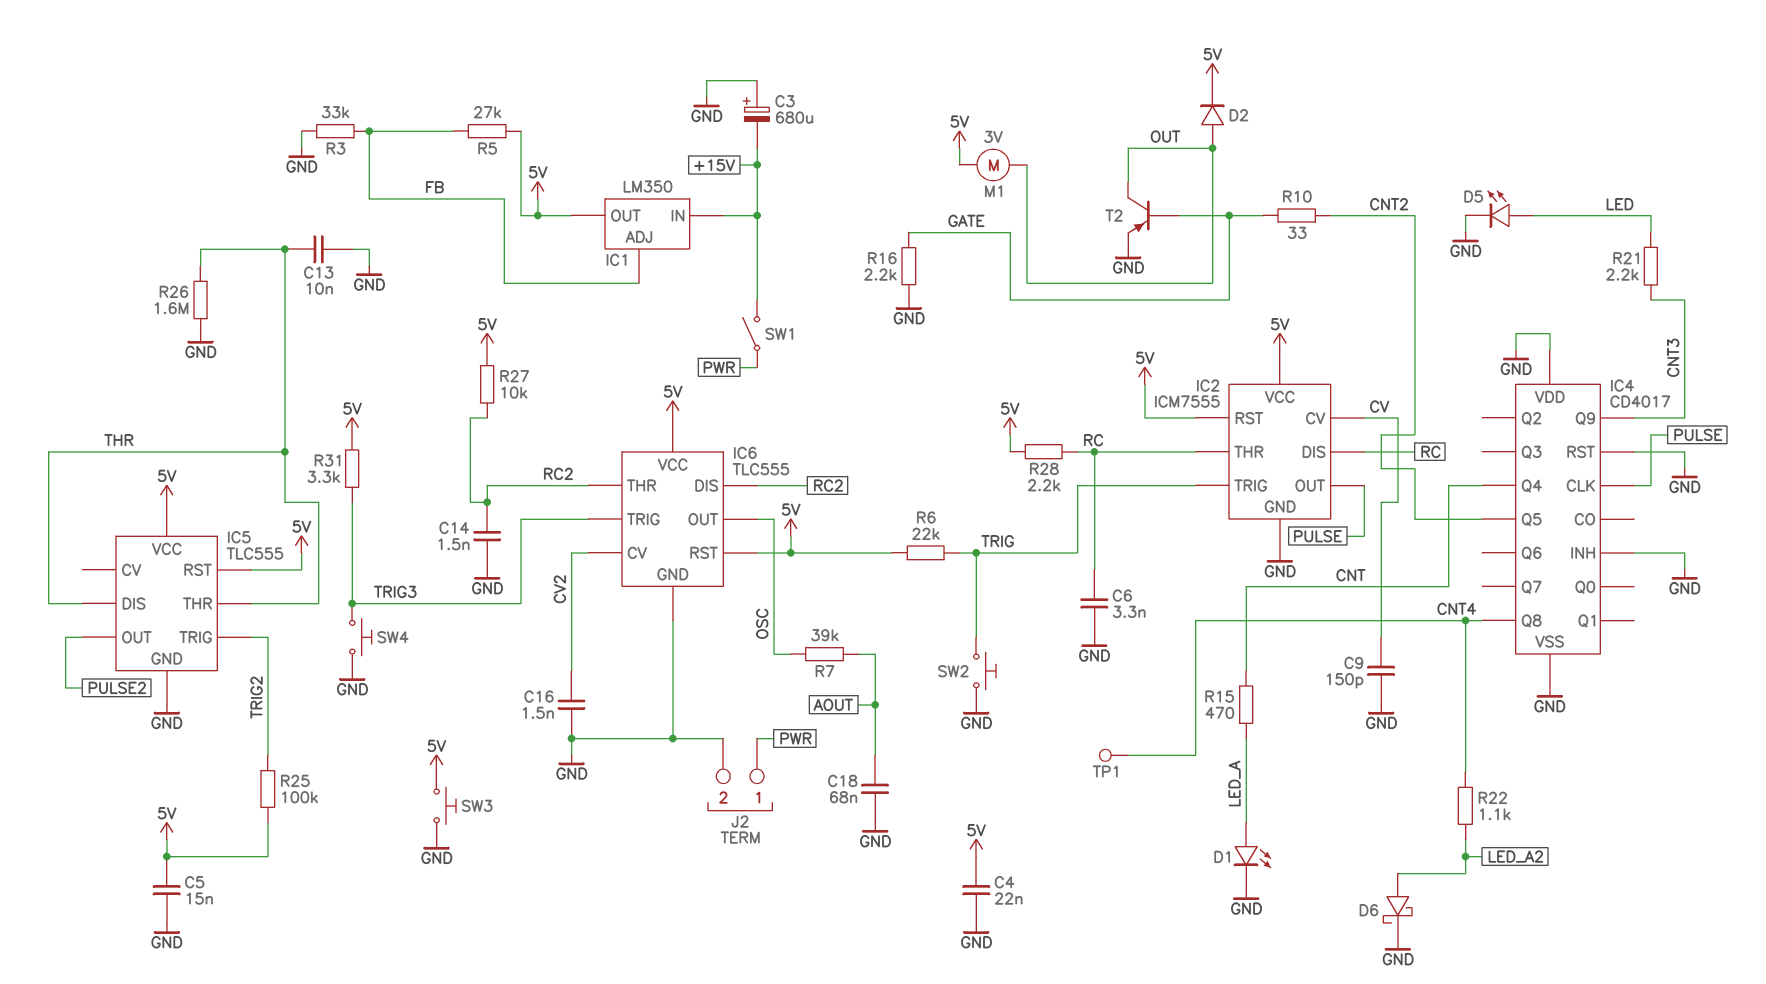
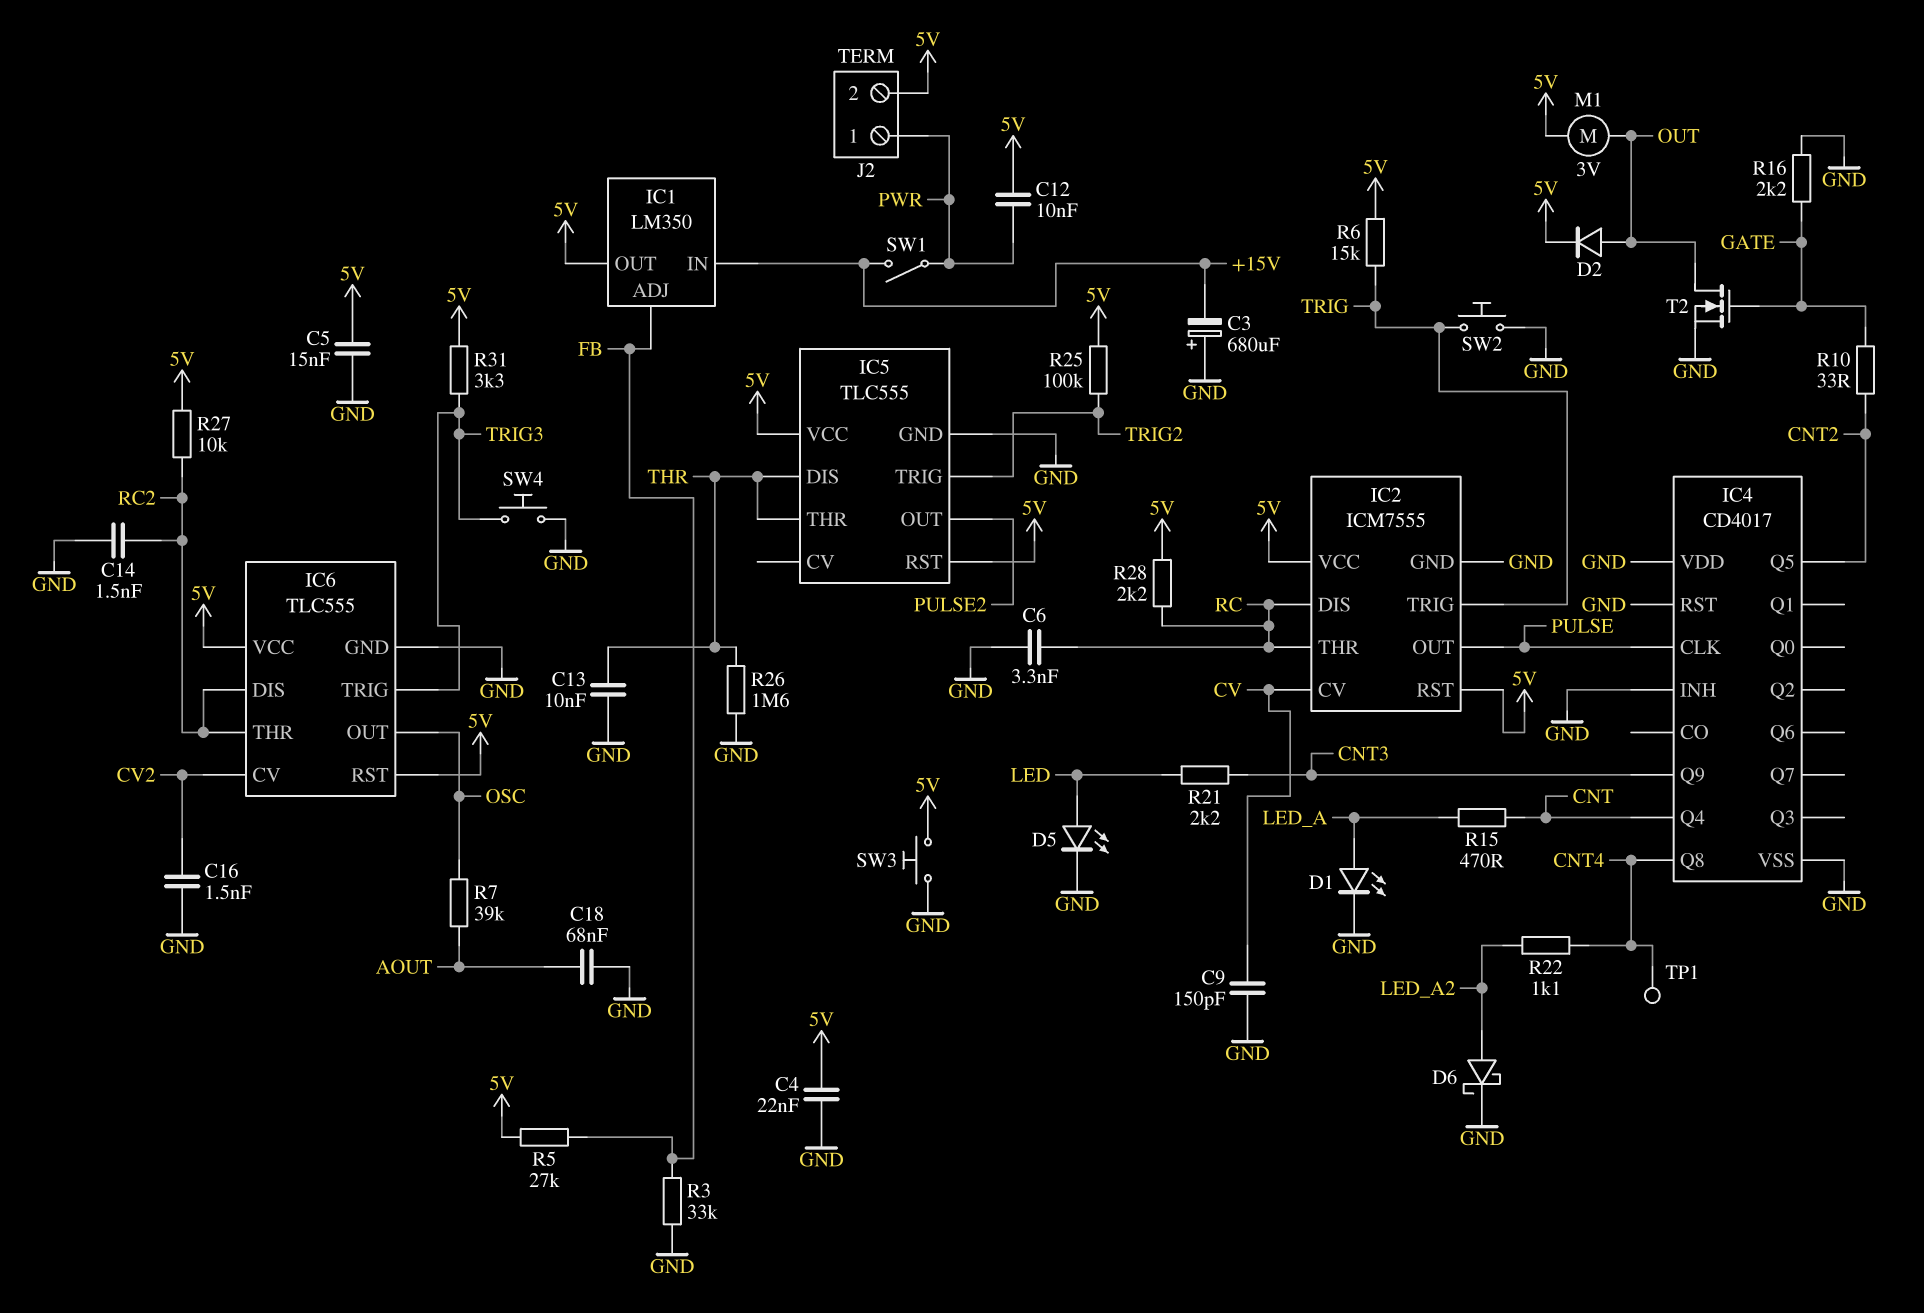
C12: none -> 10nF (5V, PWR)
J2 pin 2: GND -> 5V
R6: 22k (5V, TRIG) -> 15k (5V, TRIG)
T2: PNP (B GATE, C OUT, E GND) -> NMOS (G GATE, D OUT, S GND)

